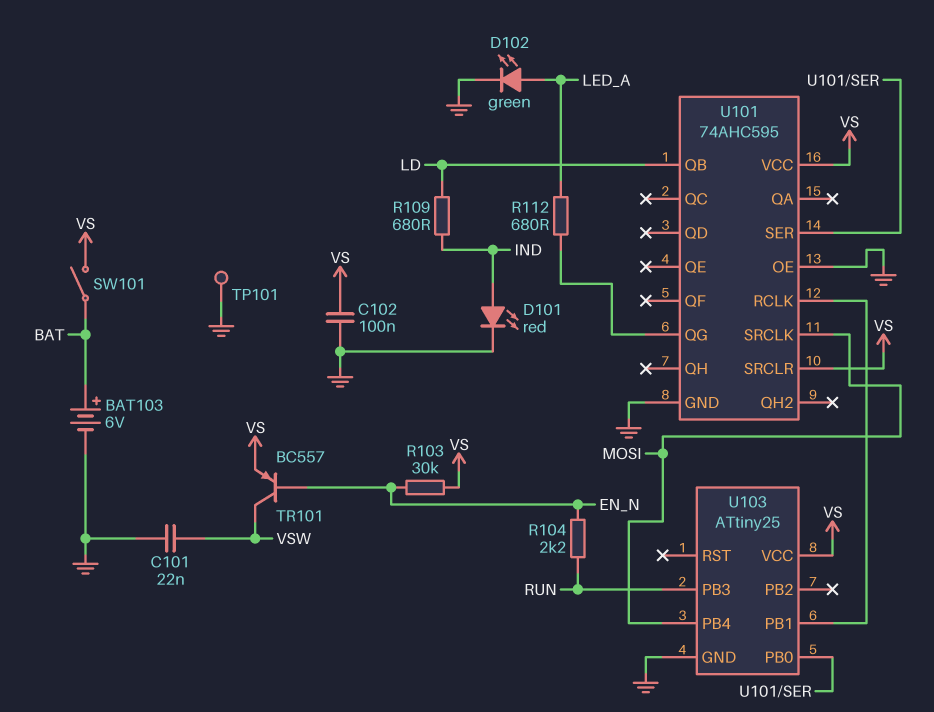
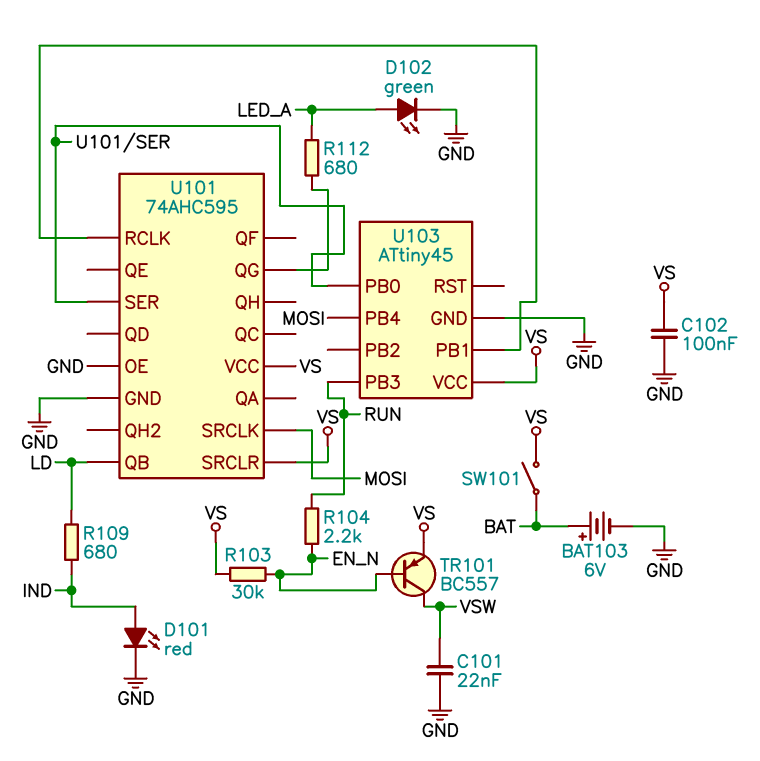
TP101: test point (GND) -> none
U103: ATtiny25 -> ATtiny45

